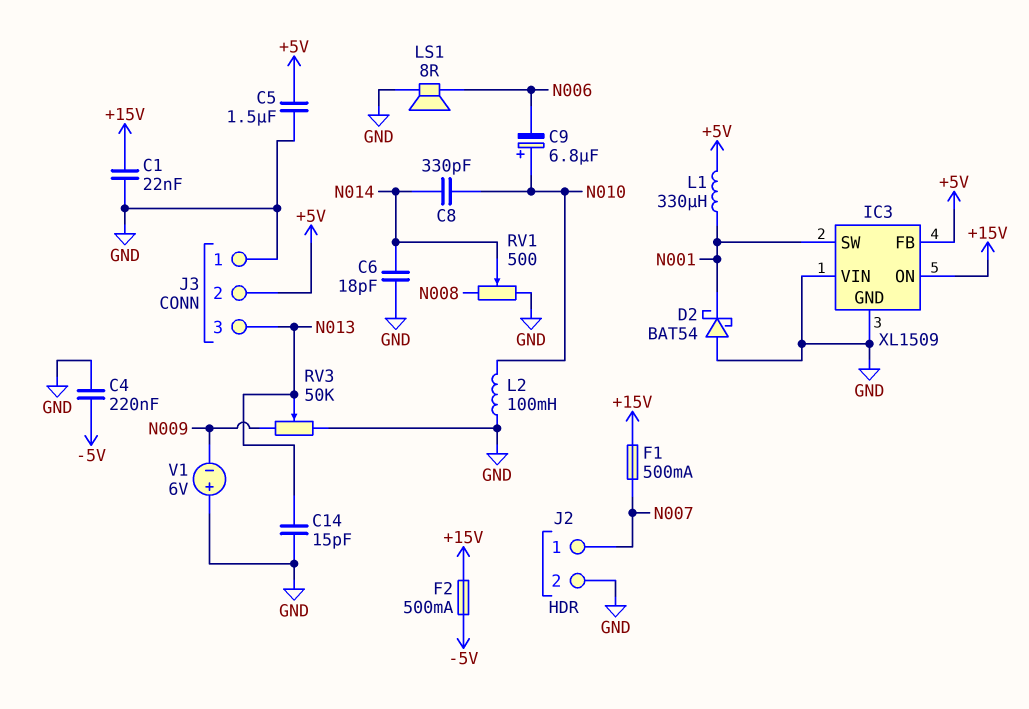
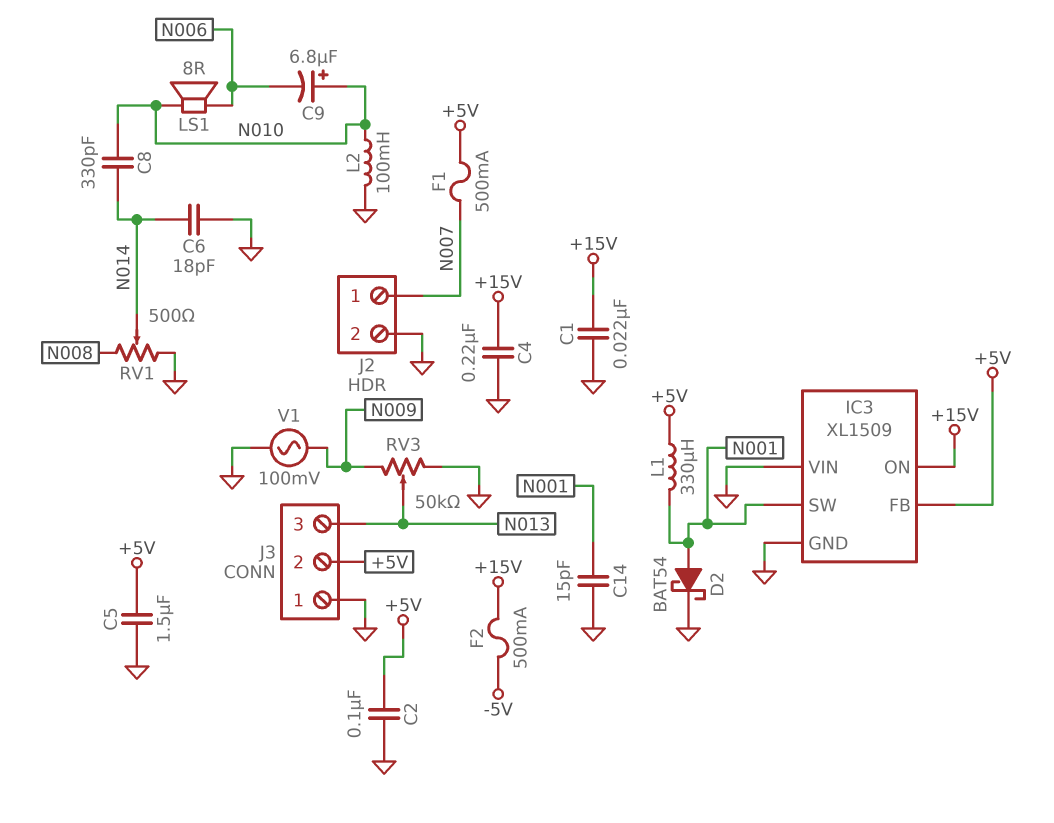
C2: none -> 100nF (+5V, GND)
C4: 220nF (-5V, GND) -> 220nF (+15V, GND)
C14: 15pF (GND, N013) -> 15pF (GND, N001)
D2: schottky BAT54 (A GND, K N001) -> schottky BAT54 (A N001, K GND)
F1: 500mA (+15V, N007) -> 500mA (+5V, N007)
LS1: speaker 8R (GND, N006) -> speaker 8R (N006, N010)
V1: 6V (plus GND, minus N009) -> AC 100mV (GND, N009)

